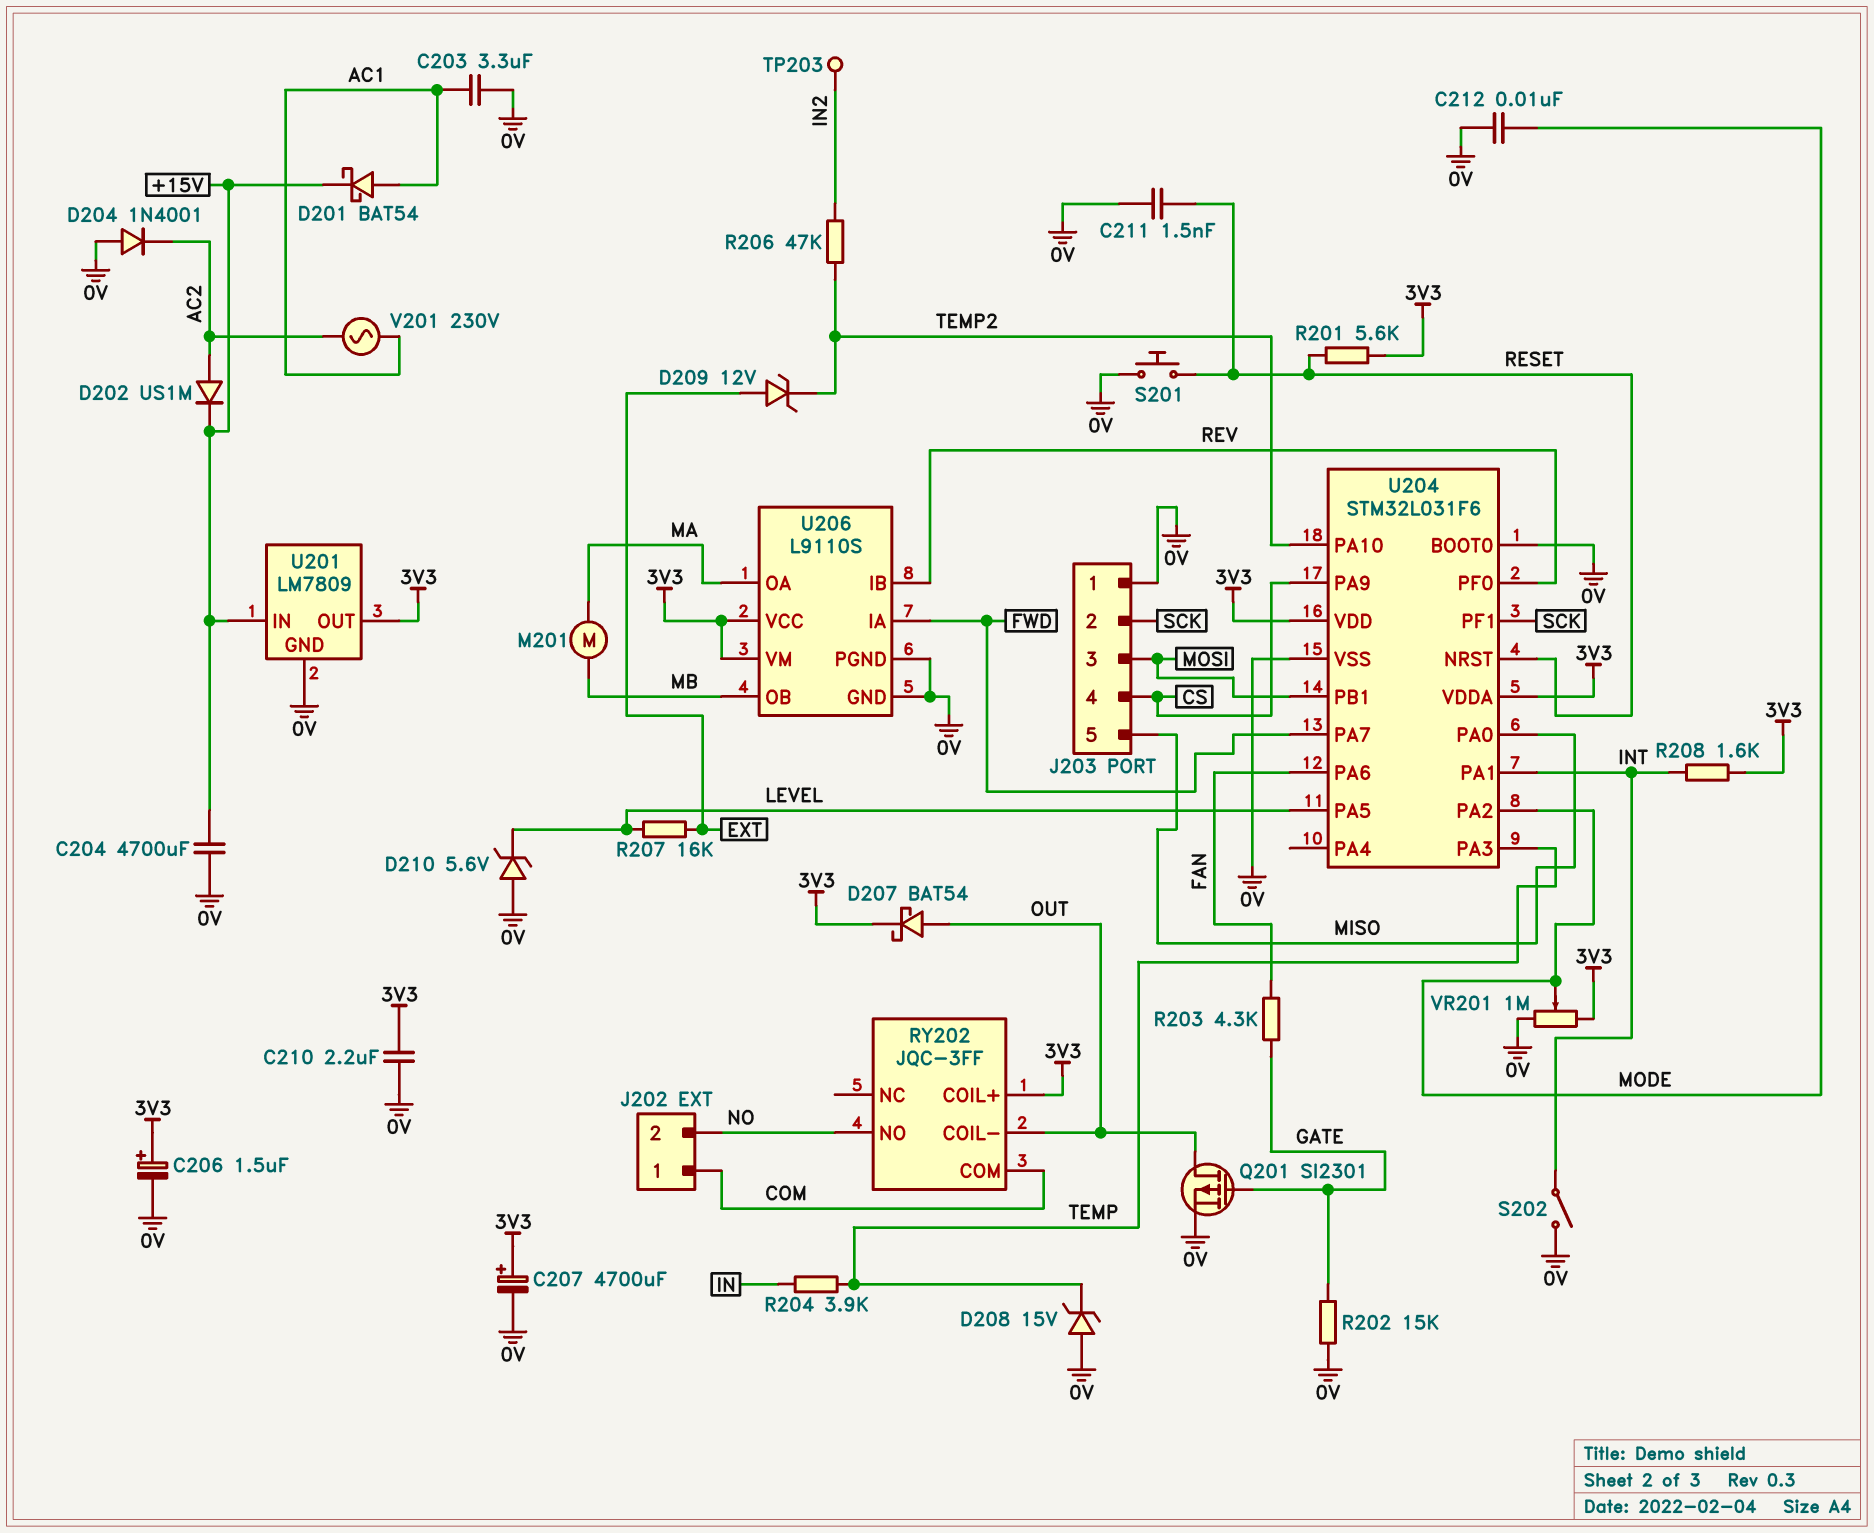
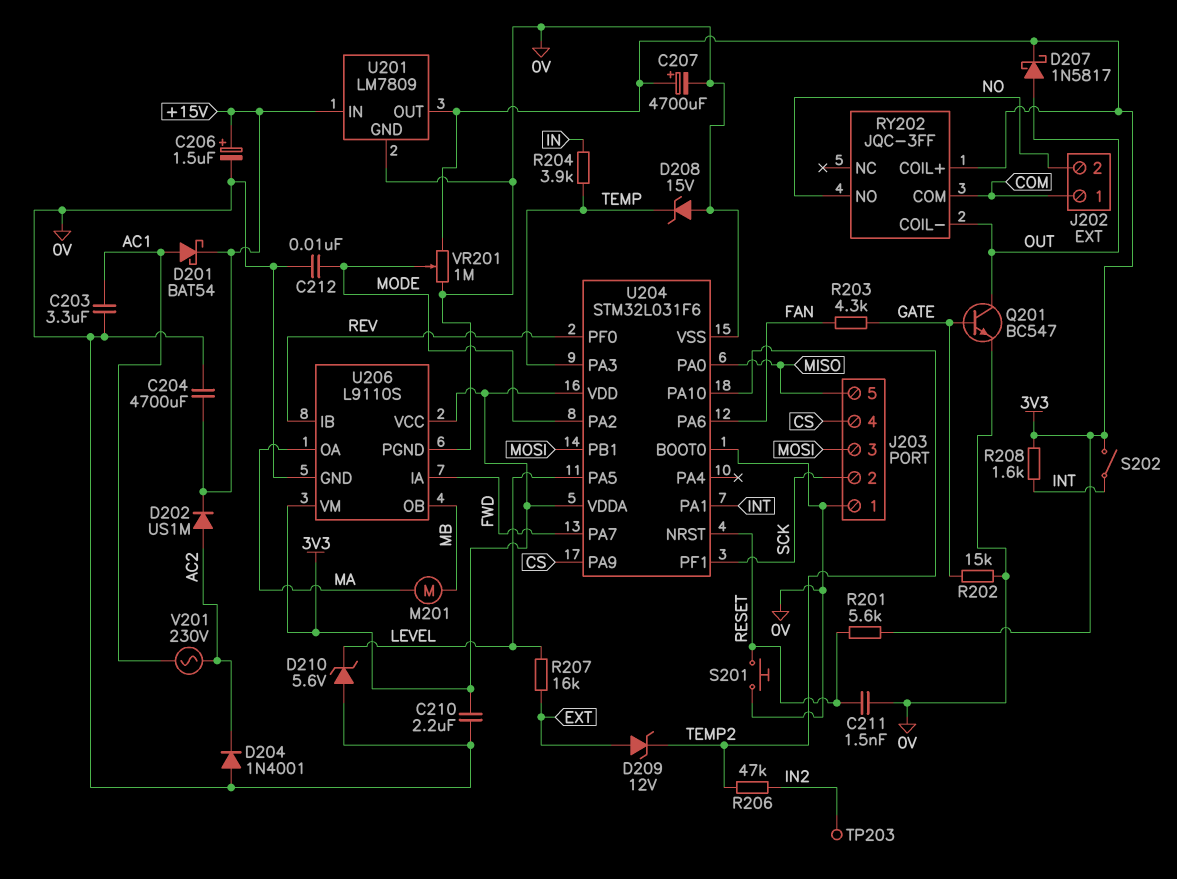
C206: 1.5uF (plus 3V3, minus 0V) -> 1.5uF (plus +15V, minus 0V)
D207: schottky BAT54 (A OUT, K 3V3) -> schottky 1N5817 (A OUT, K 3V3)
Q201: PMOS SI2301 (G GATE, D OUT, S 0V) -> NPN BC547 (B GATE, C OUT, E 0V)
S202: switch (0V, INT) -> switch (3V3, INT)

